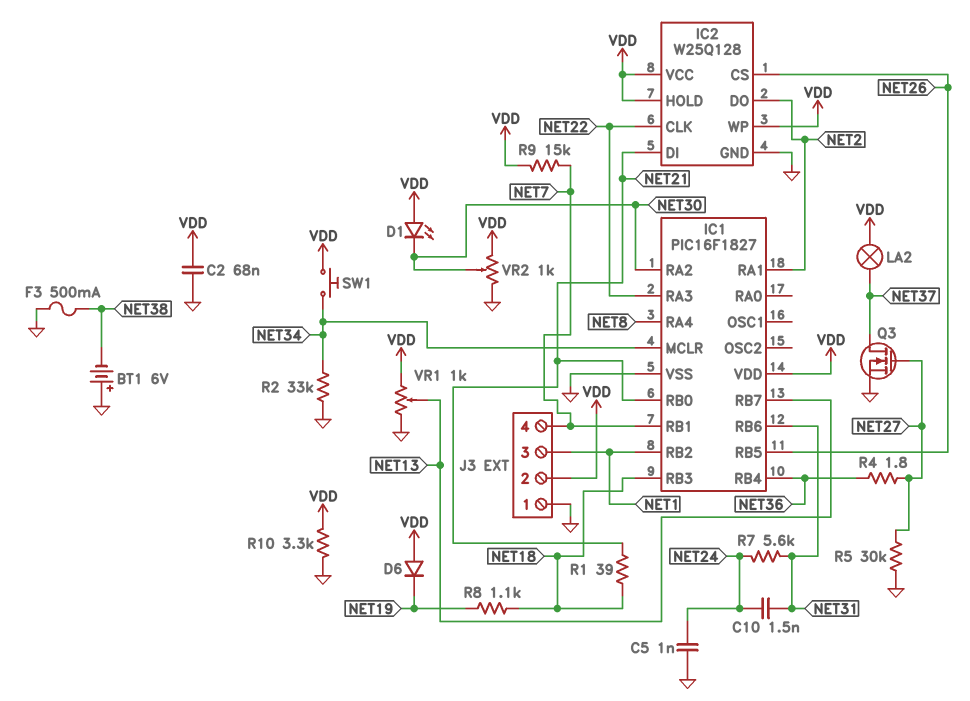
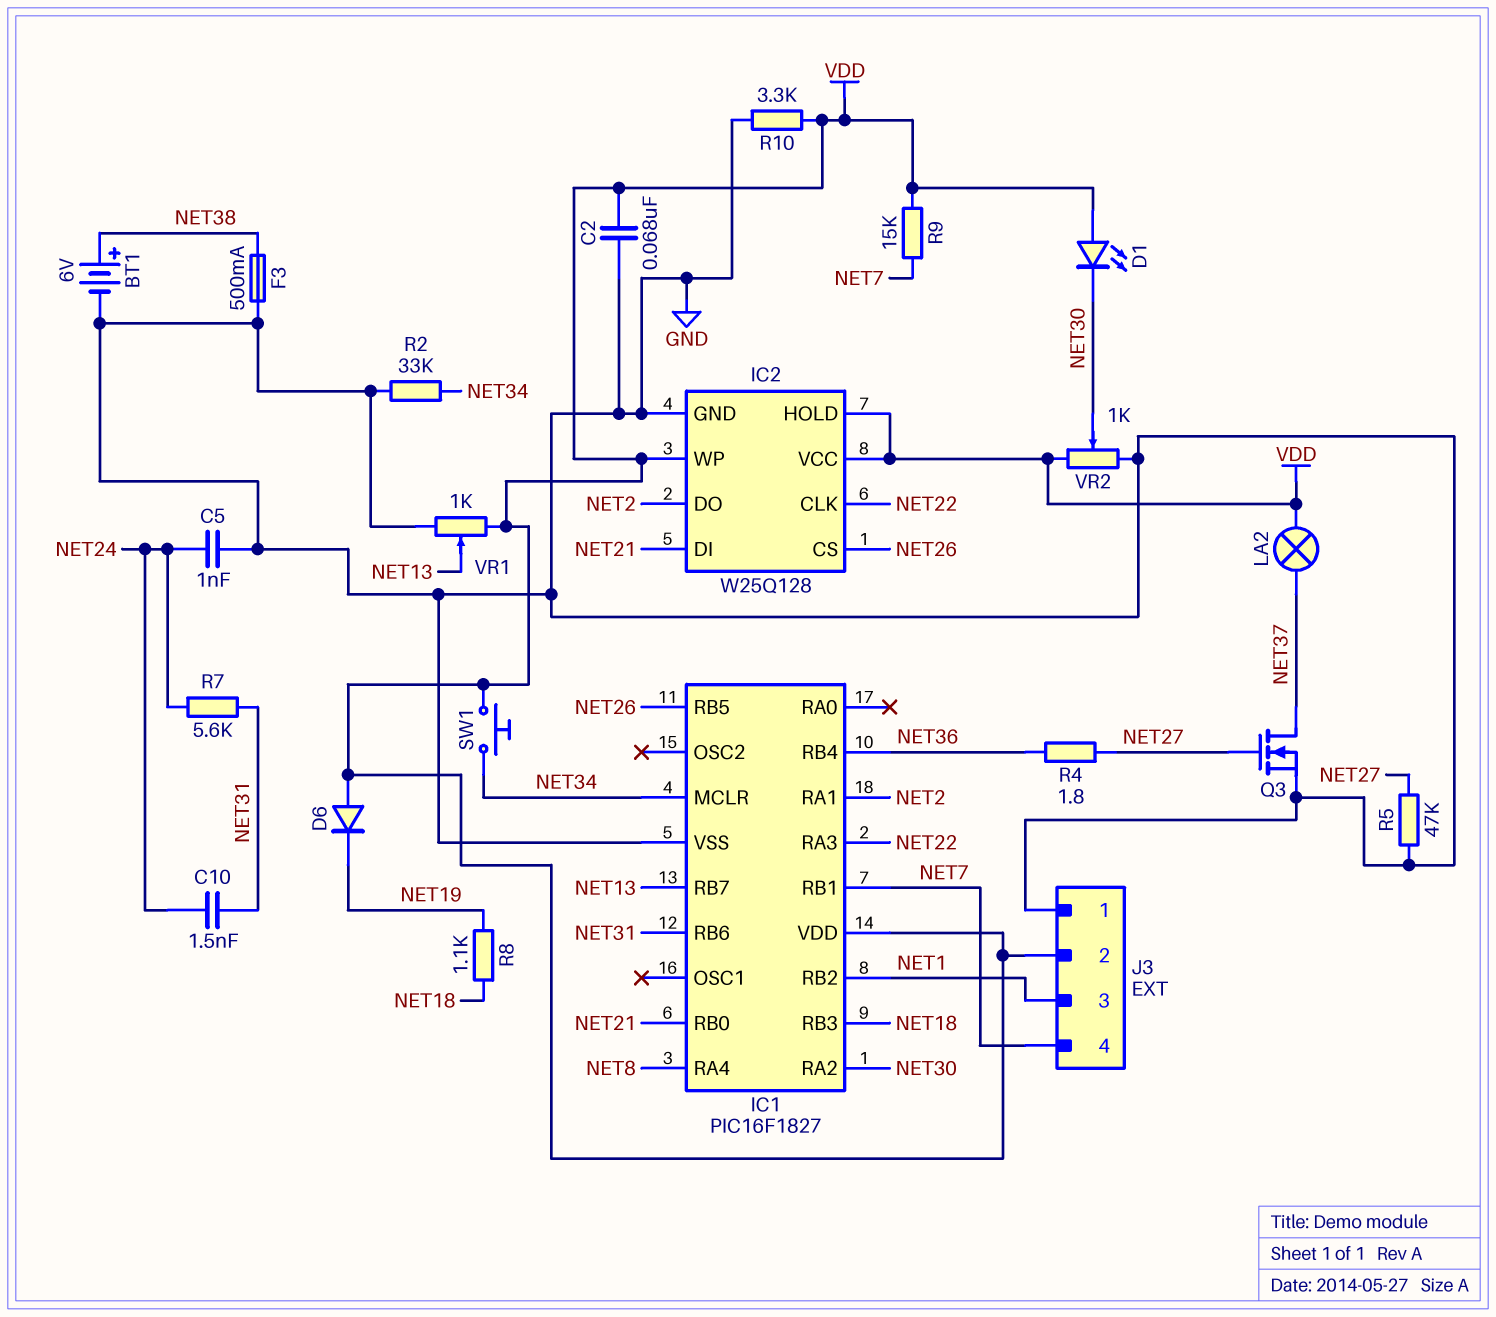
BT1: 6V (plus GND, minus NET38) -> 6V (plus NET38, minus GND)
R1: 39 (NET18, NET21) -> none
R5: 30k (GND, NET27) -> 47k (GND, NET27)

